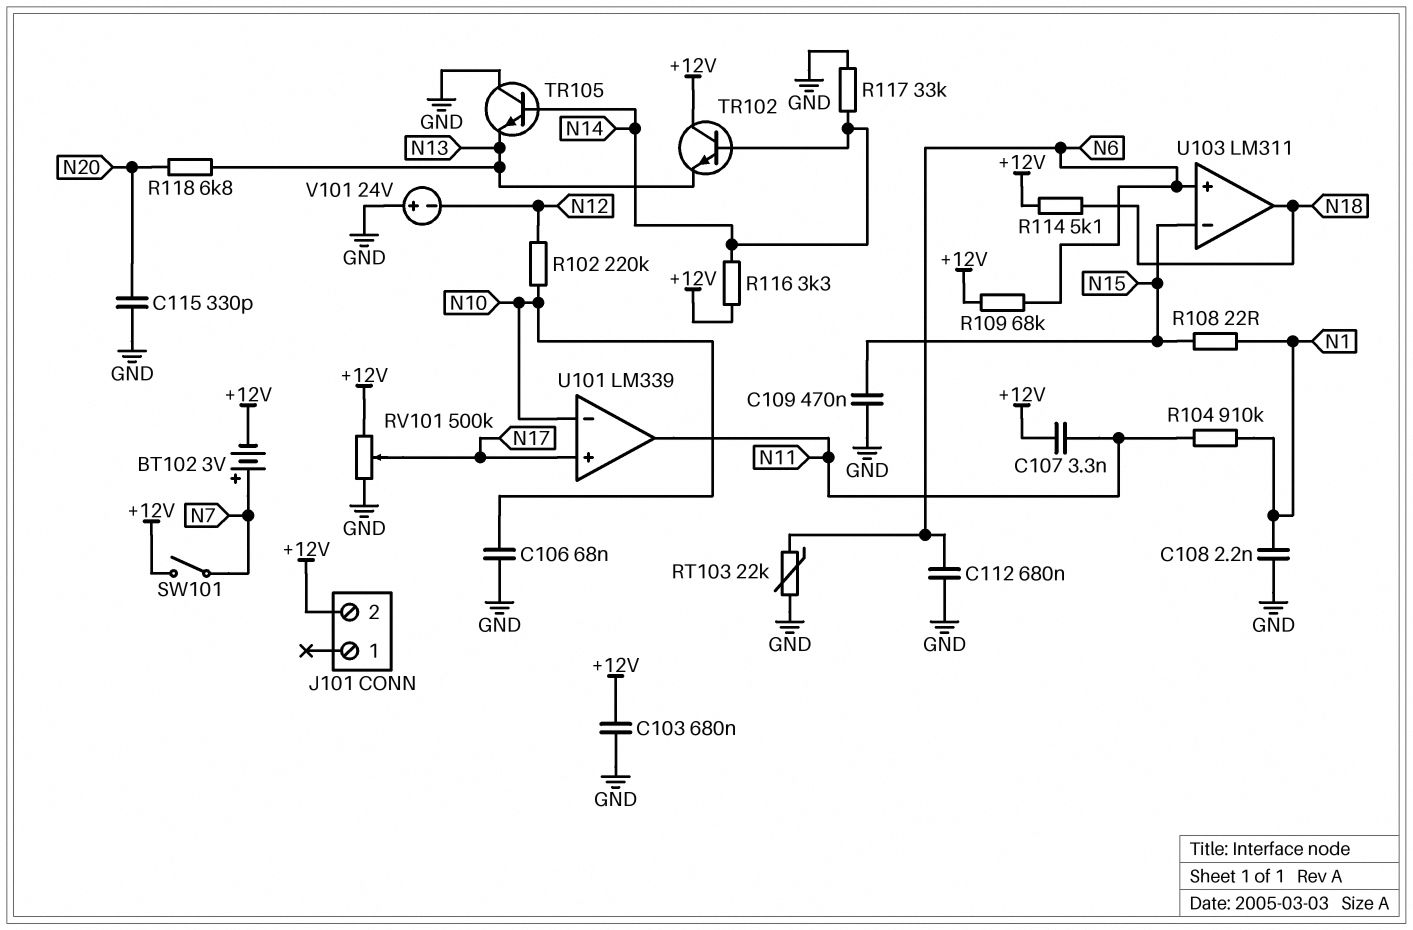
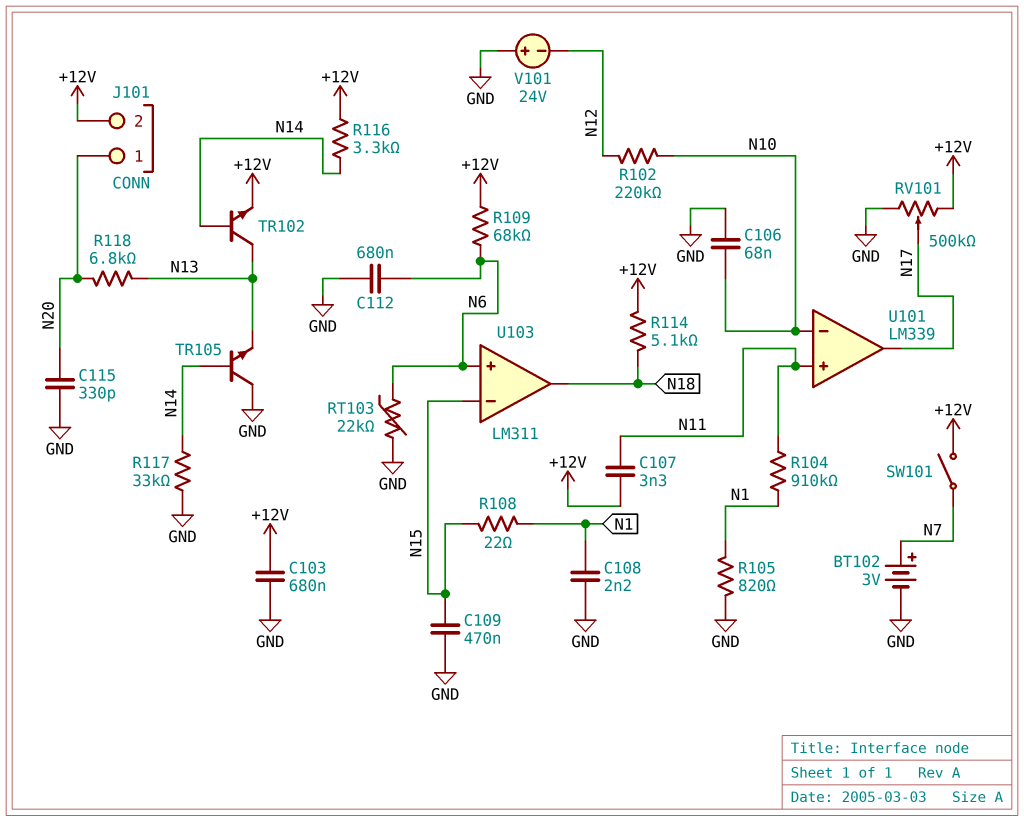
BT102: 3V (plus N7, minus +12V) -> 3V (plus N7, minus GND)
J101 pin 1: none -> N20
R105: none -> 820 (GND, N1)
TR102: NPN (B N14, C +12V, E N13) -> NPN (B N14, C N13, E +12V)
U101 pin in+: N17 -> N11
U101 pin out: N11 -> N17

